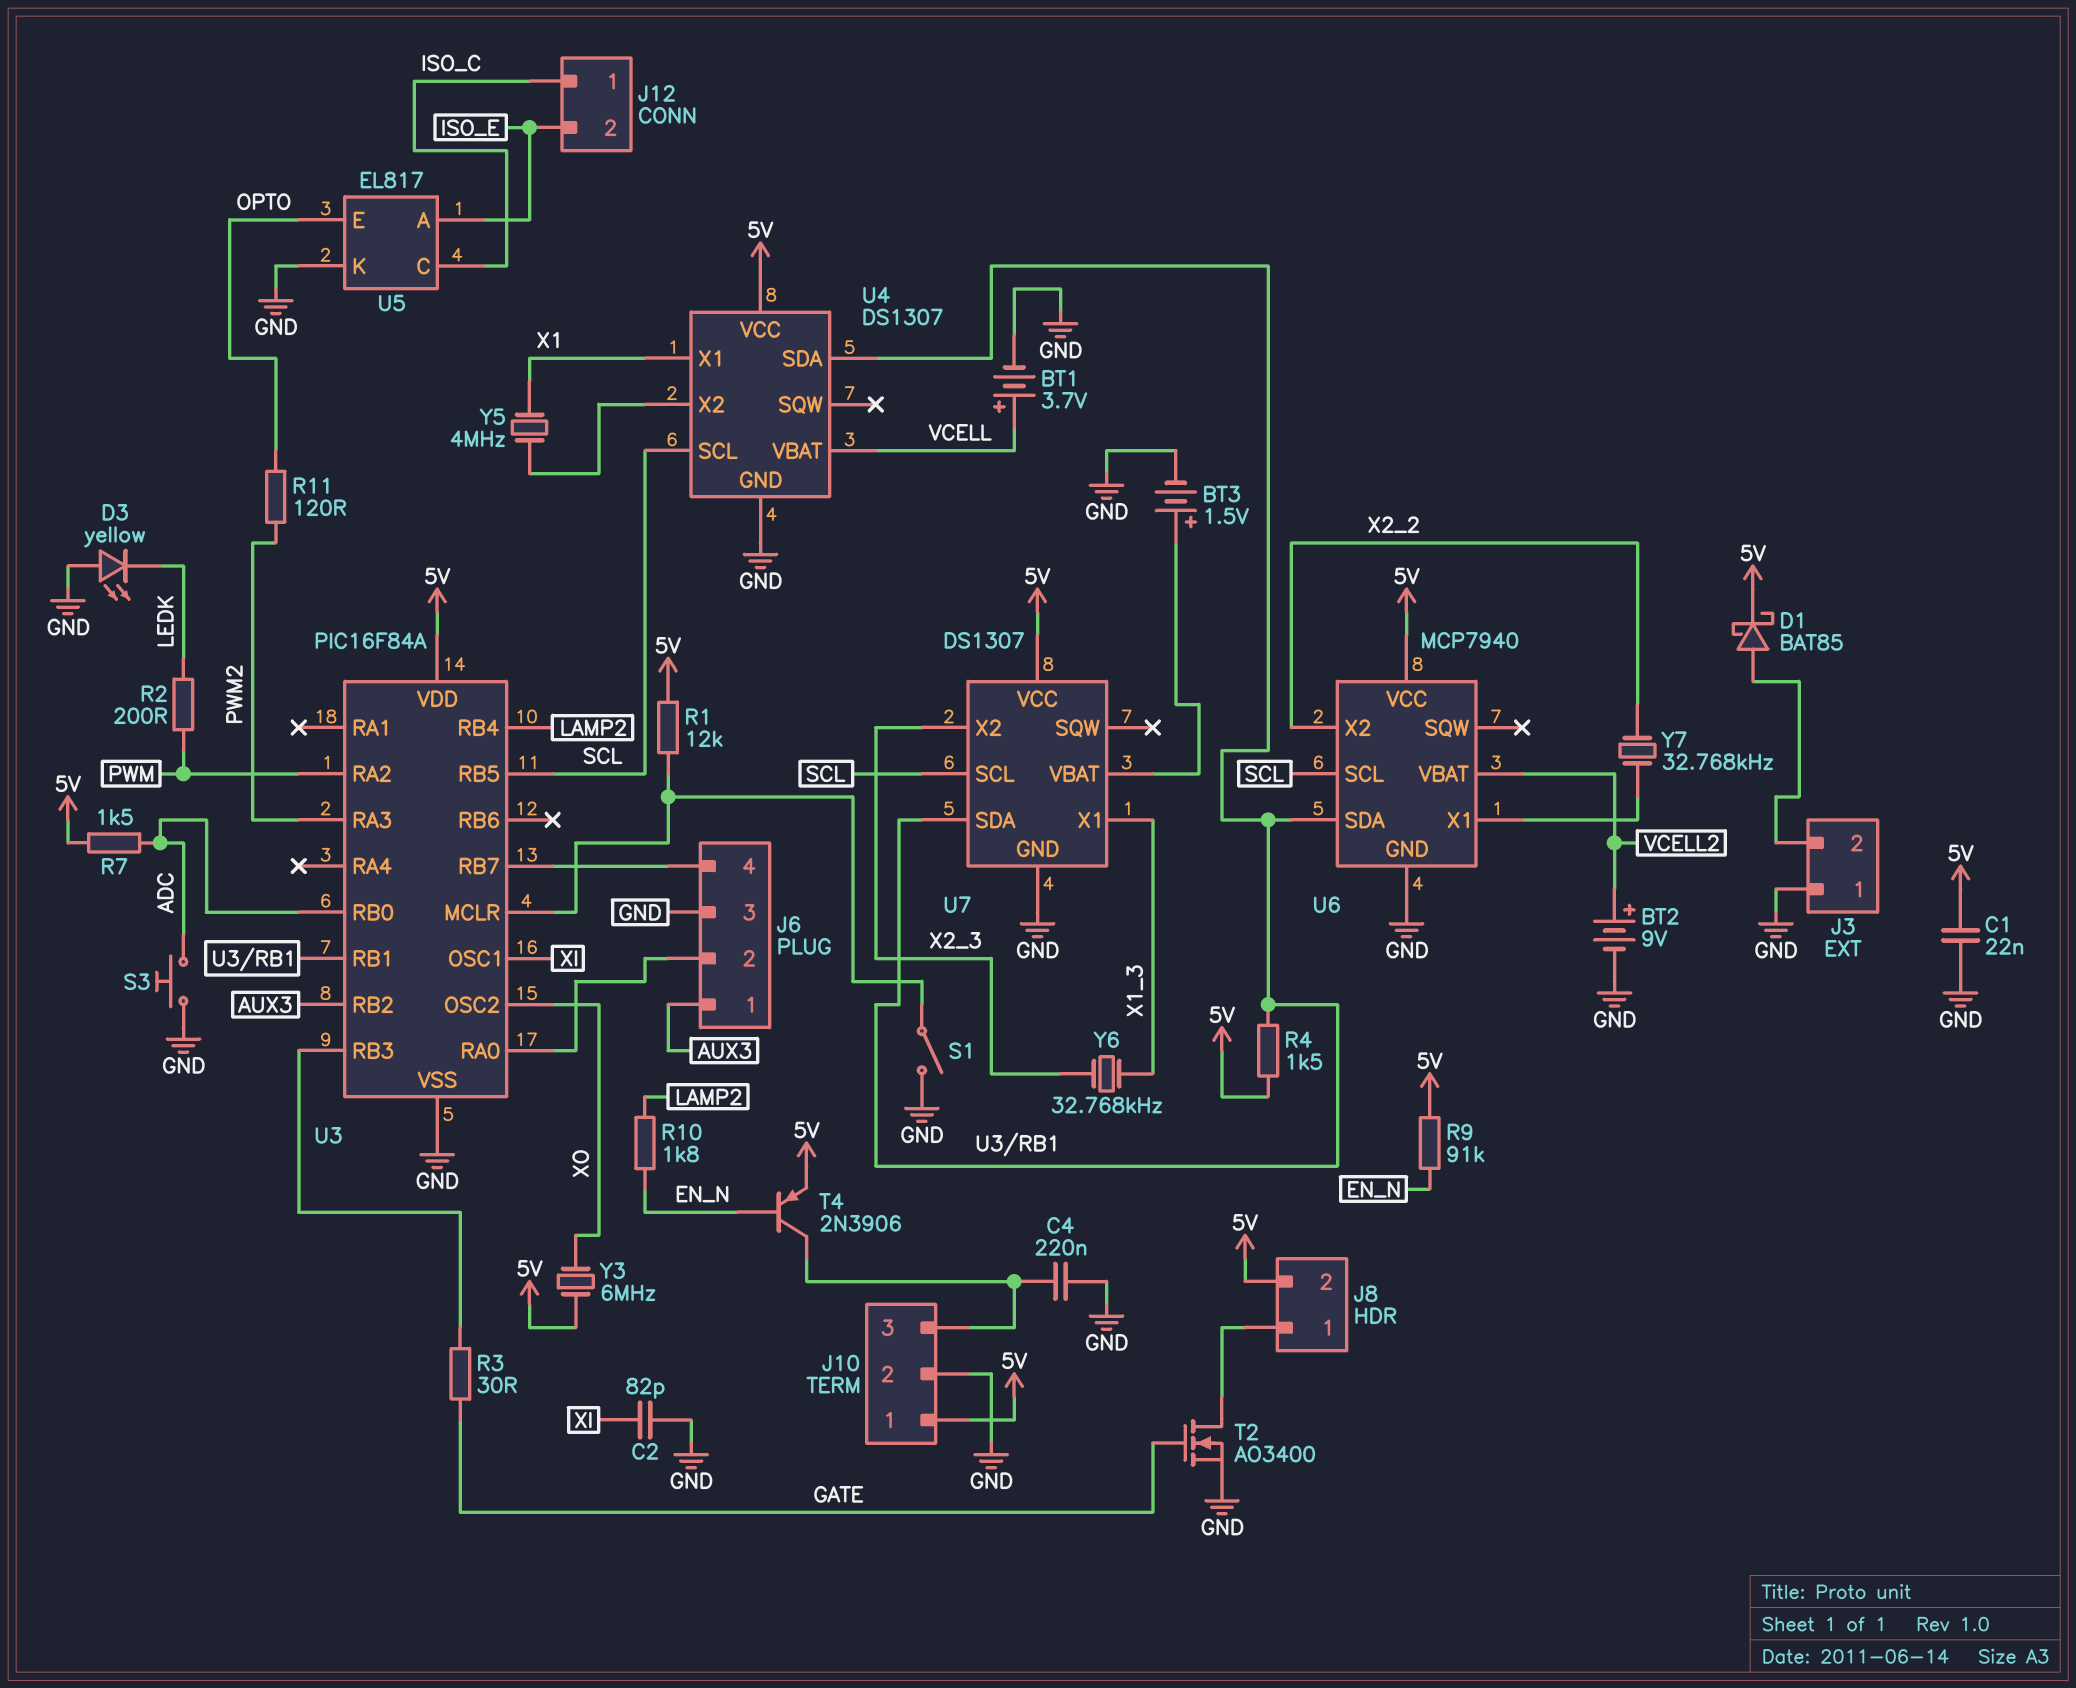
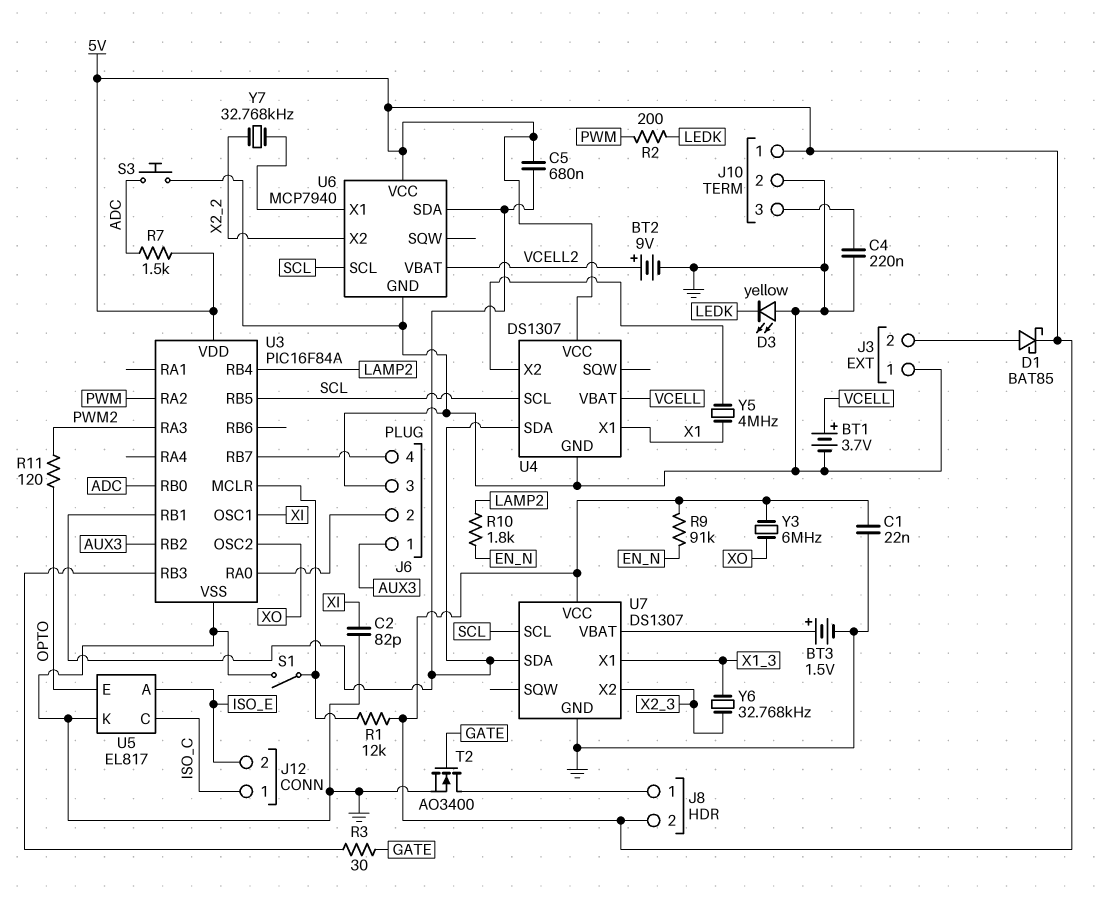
C5: none -> 680nF (5V, U3/RB1)
R4: 1.5k (5V, U3/RB1) -> none
T4: PNP 2N3906 (B EN_N, C J10/3, E 5V) -> none

